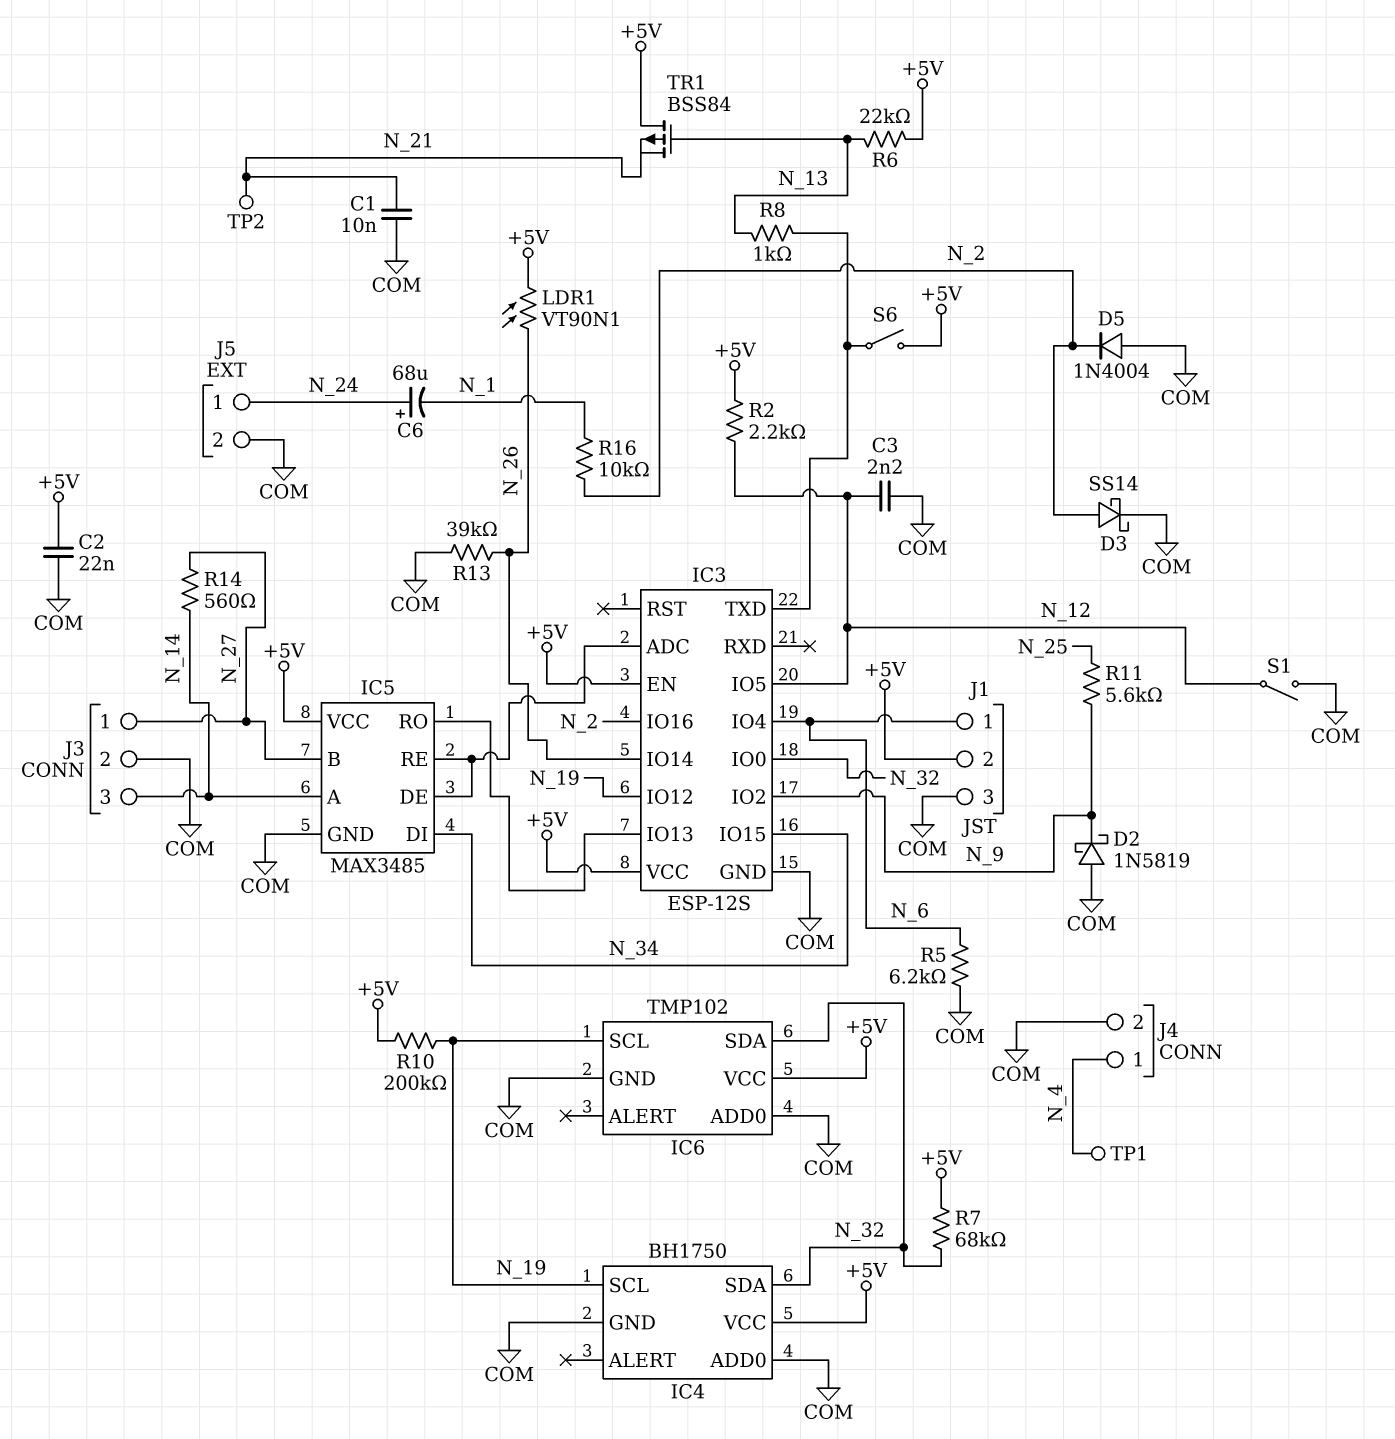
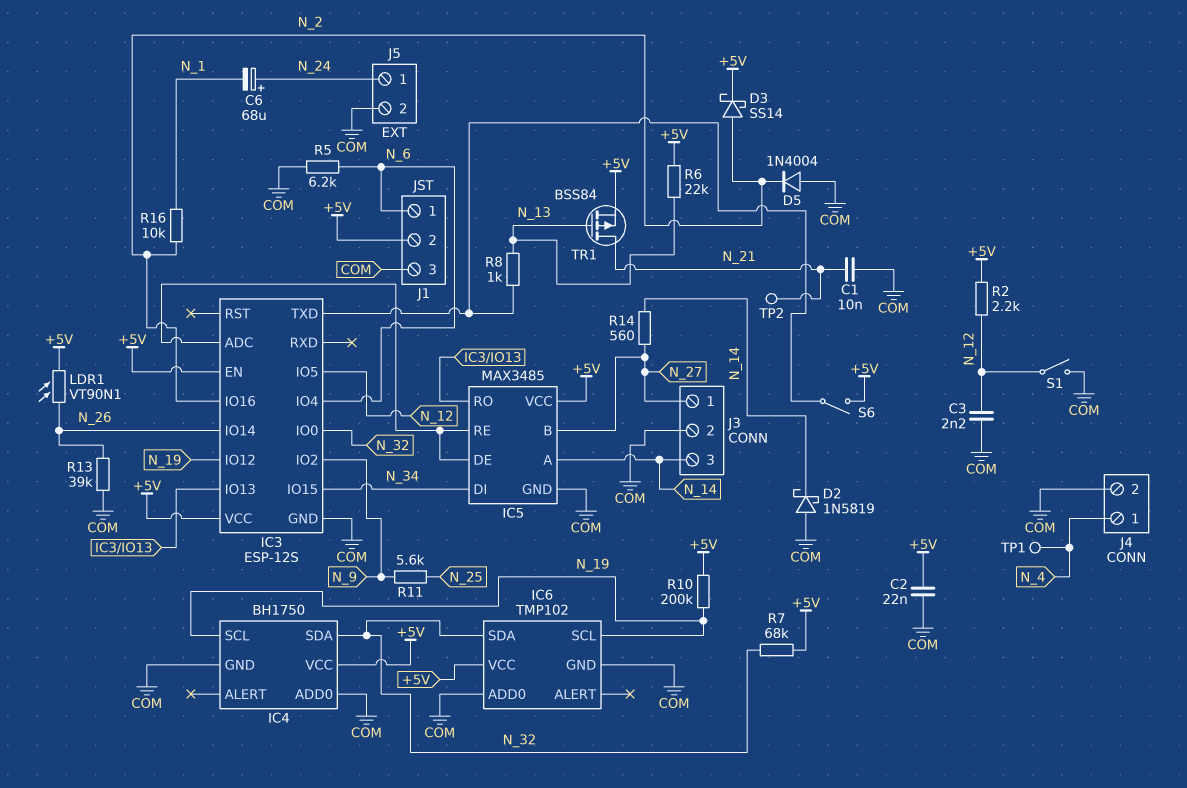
D2: schottky 1N5819 (A COM, K N_9) -> schottky 1N5819 (A COM, K N_14)
D3: schottky SS14 (A N_2, K COM) -> schottky SS14 (A N_2, K +5V)
TR1: PMOS BSS84 (G N_13, D +5V, S N_21) -> PMOS BSS84 (G N_13, D N_21, S +5V)

